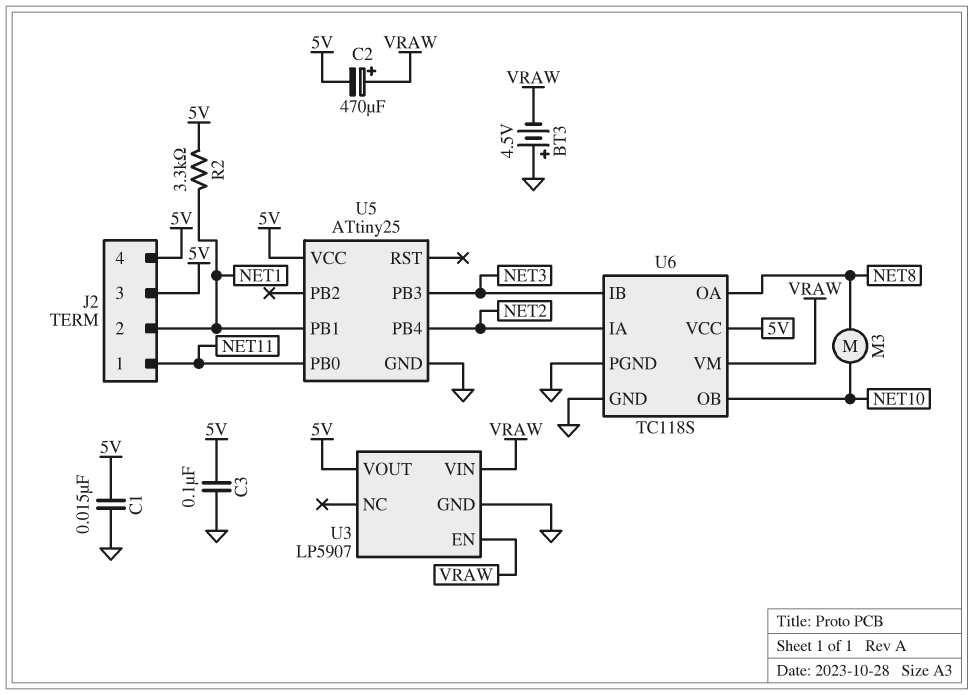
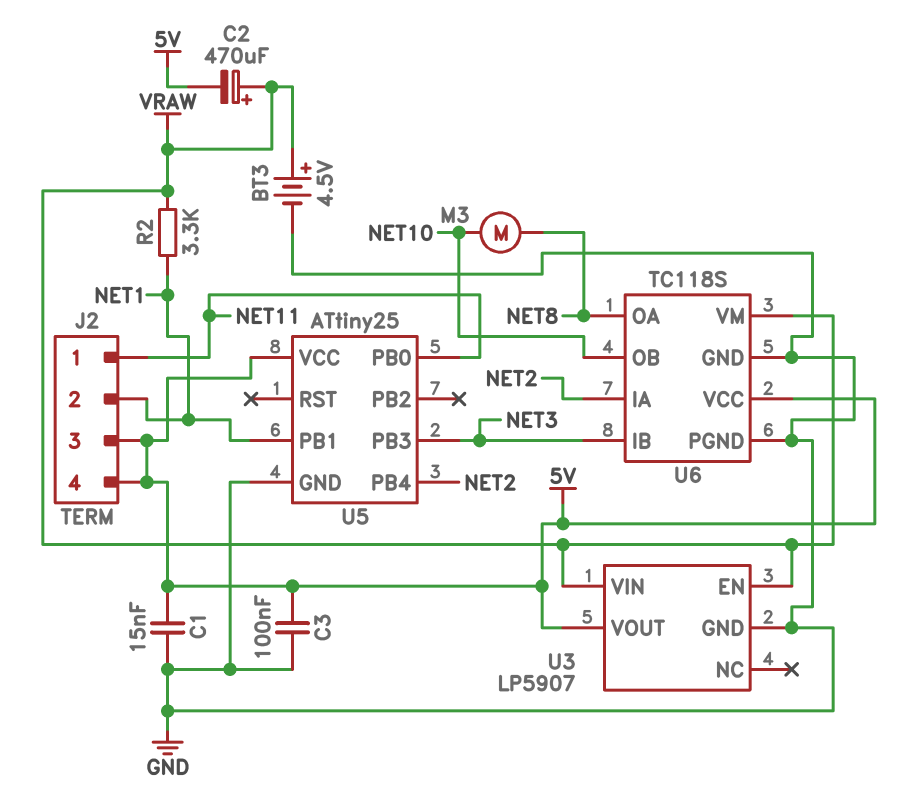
BT3: 4.5V (plus GND, minus VRAW) -> 4.5V (plus VRAW, minus GND)
R2: 3.3k (5V, NET1) -> 3.3k (NET1, VRAW)

